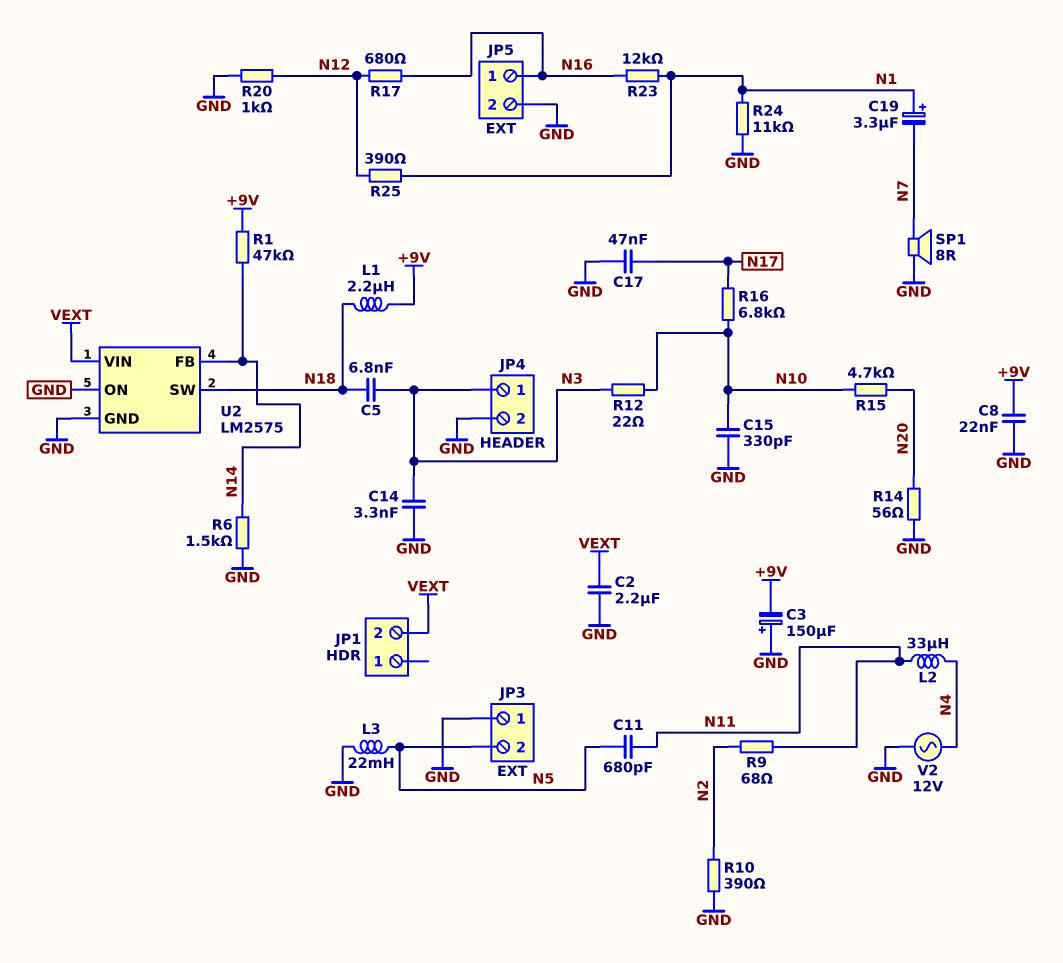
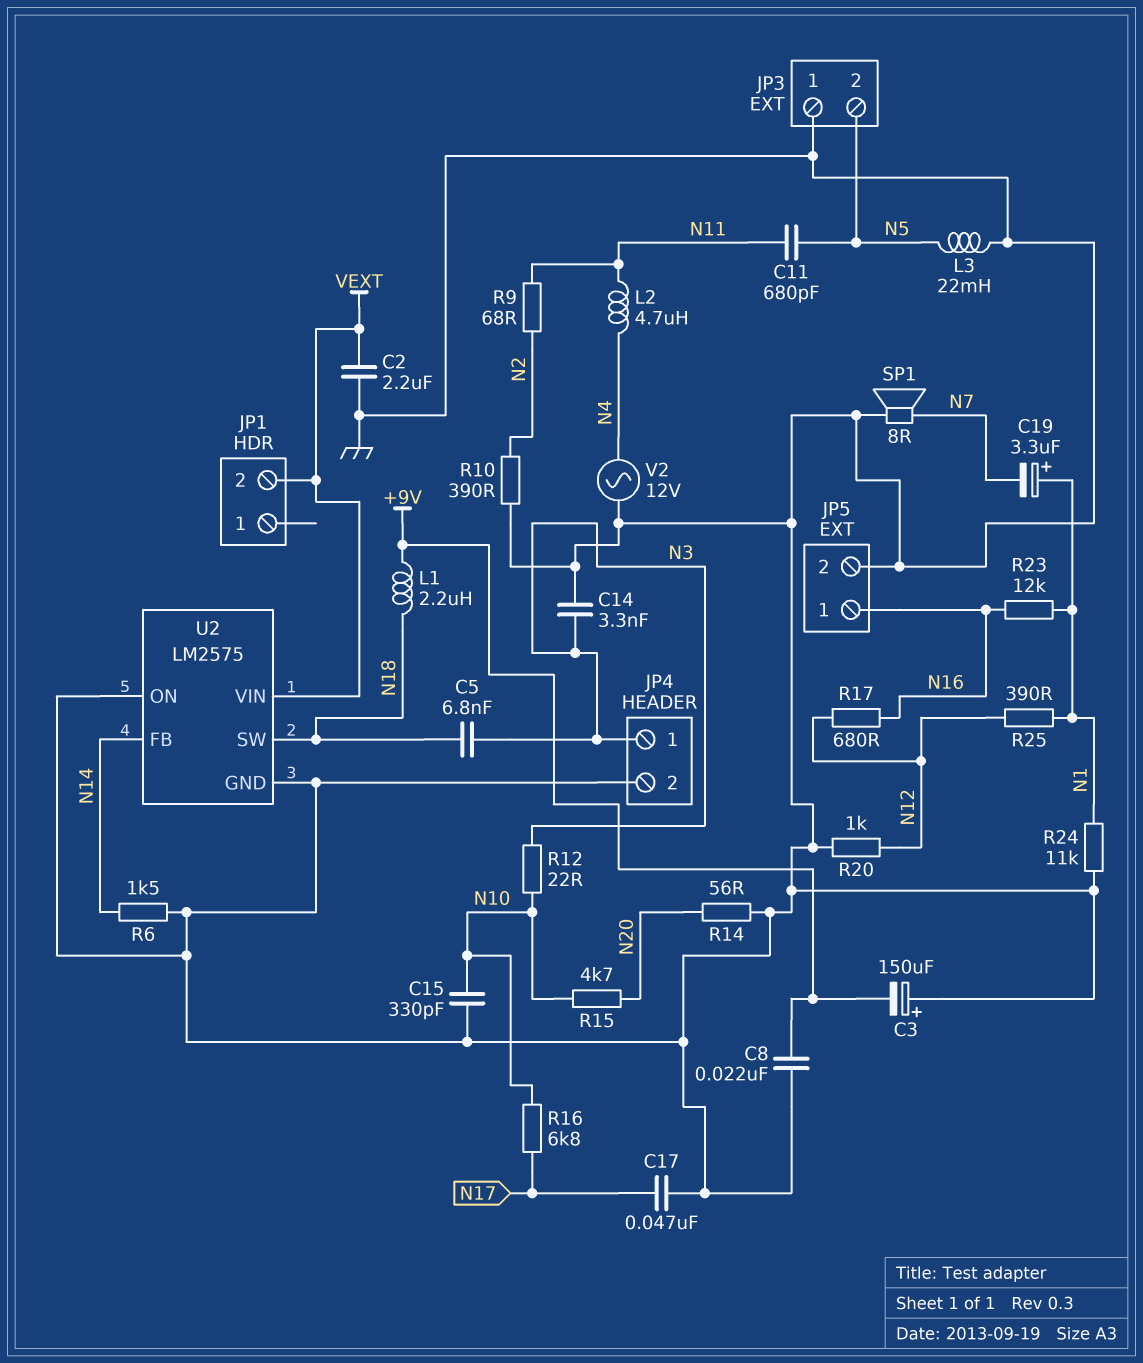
L2: 33uH (N4, N11) -> 4.7uH (N4, N11)
R1: 47k (+9V, N14) -> none

